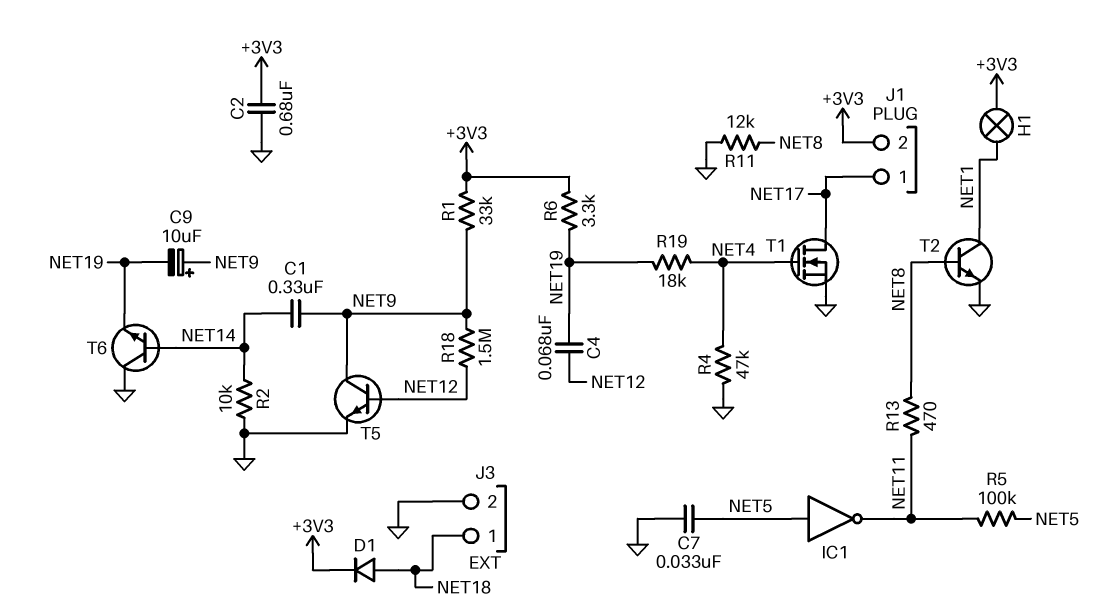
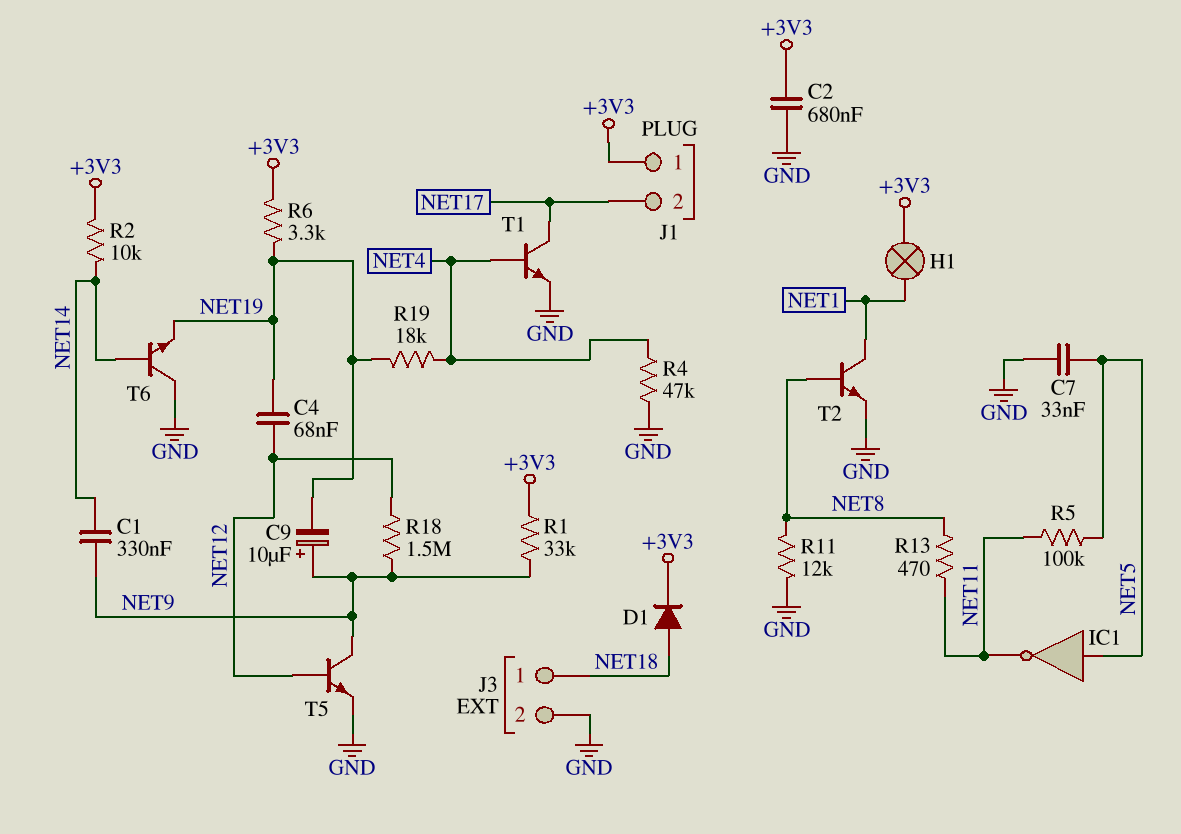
J1 pin 1: NET17 -> +3V3
J1 pin 2: +3V3 -> NET17
R2: 10k (GND, NET14) -> 10k (+3V3, NET14)
T1: NMOS (G NET4, D NET17, S GND) -> NPN (B NET4, C NET17, E GND)

